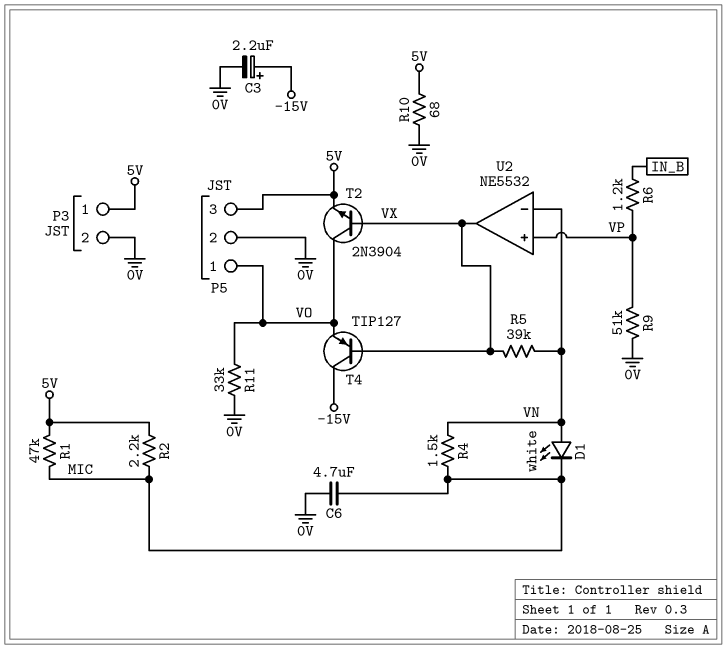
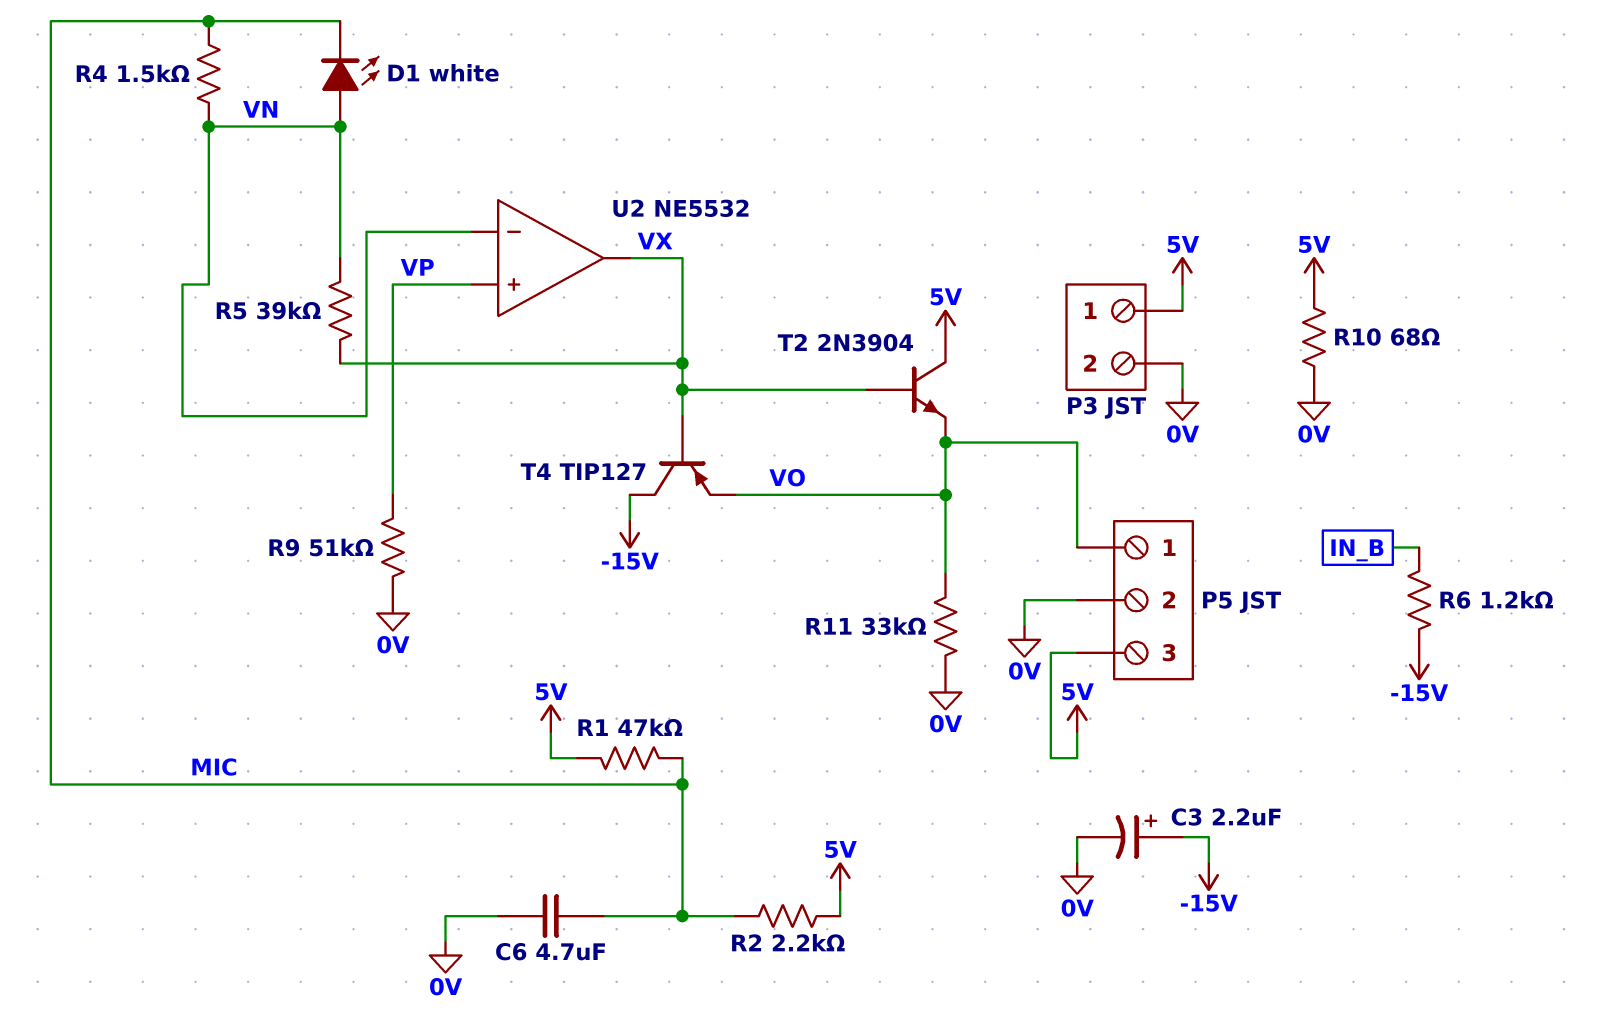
R6: 1.2k (IN_B, VP) -> 1.2k (-15V, IN_B)
T2: NPN 2N3904 (B VX, C VO, E 5V) -> NPN 2N3904 (B VX, C 5V, E VO)

